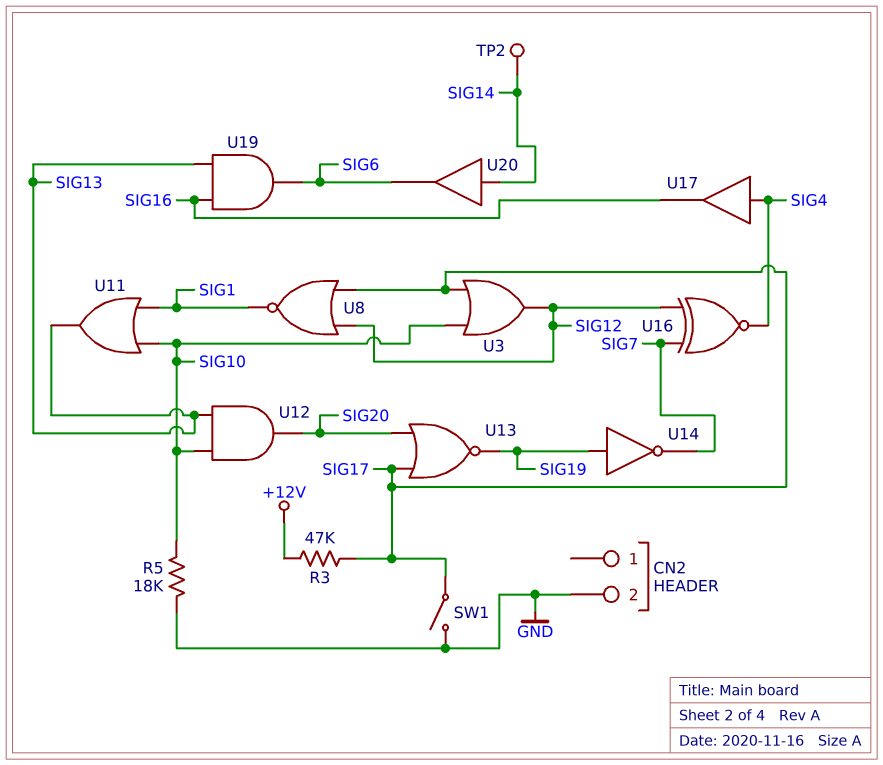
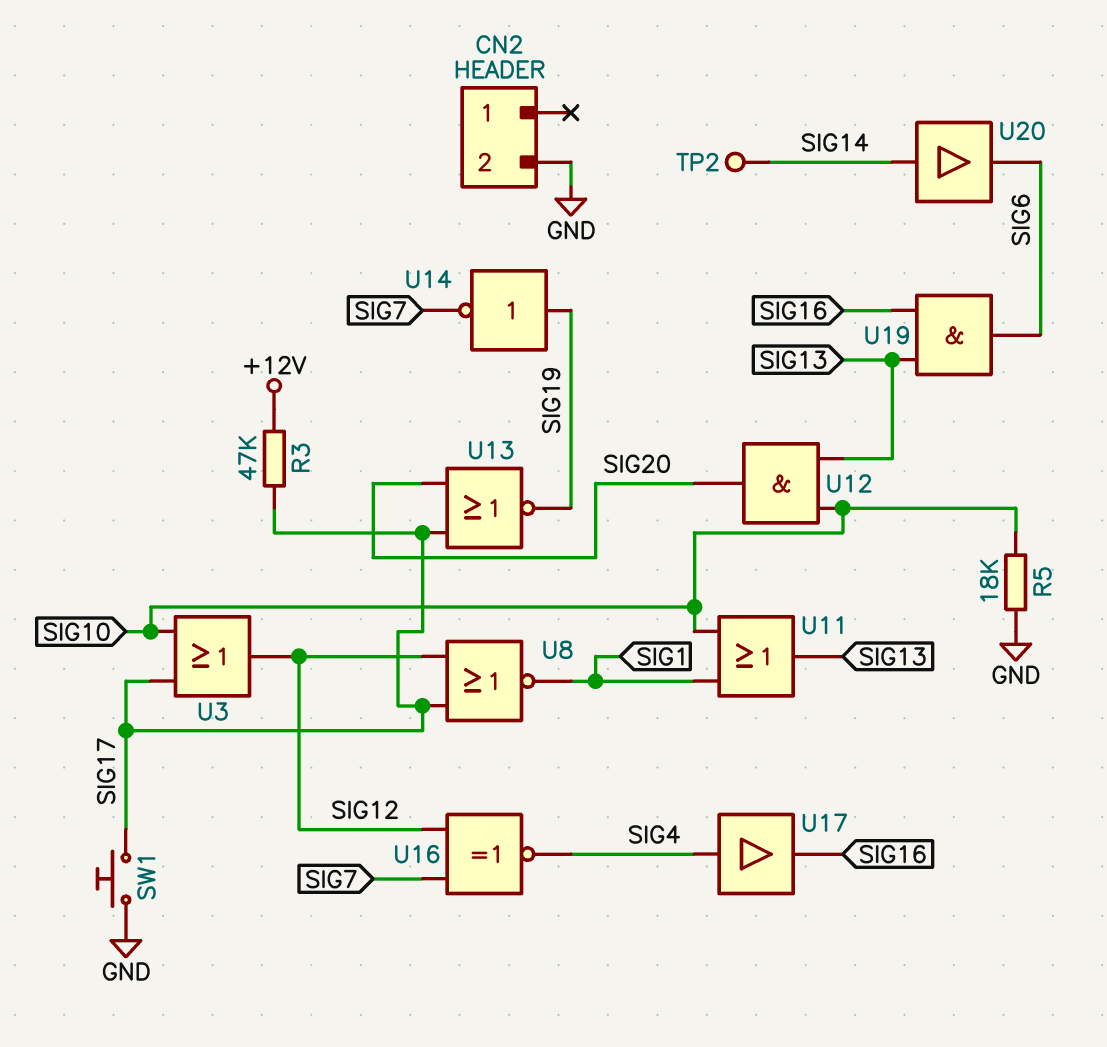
SW1: switch (GND, SIG17) -> button (GND, SIG17)

